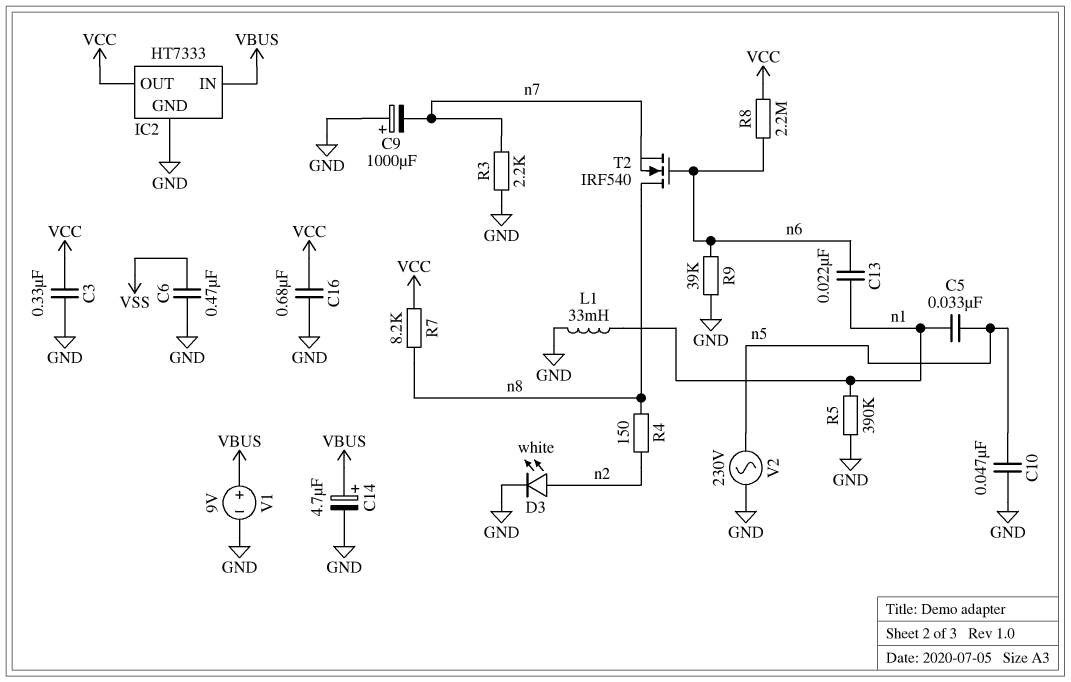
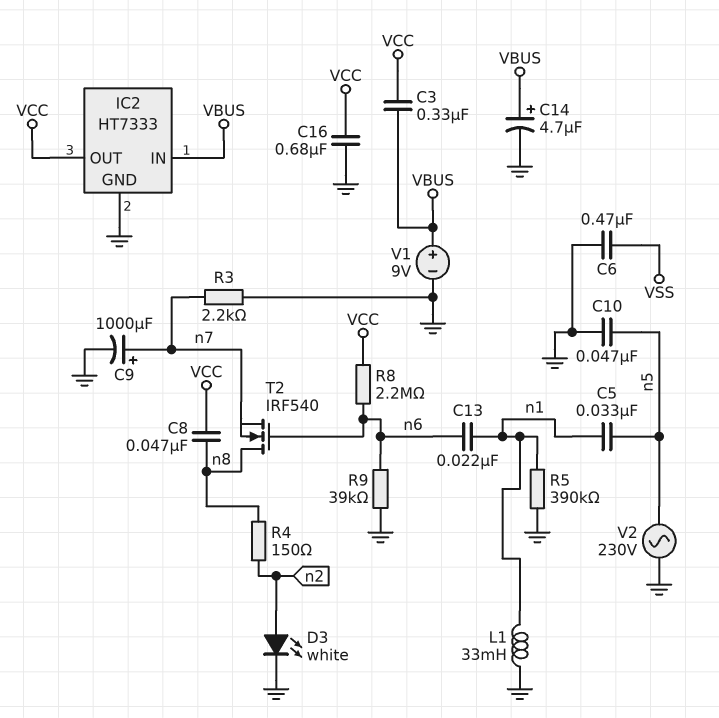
C3: 330nF (GND, VCC) -> 330nF (VBUS, VCC)
C8: none -> 47nF (VCC, n8)
C9: 1000uF (plus GND, minus n7) -> 1000uF (plus n7, minus GND)
R7: 8.2k (VCC, n8) -> none

